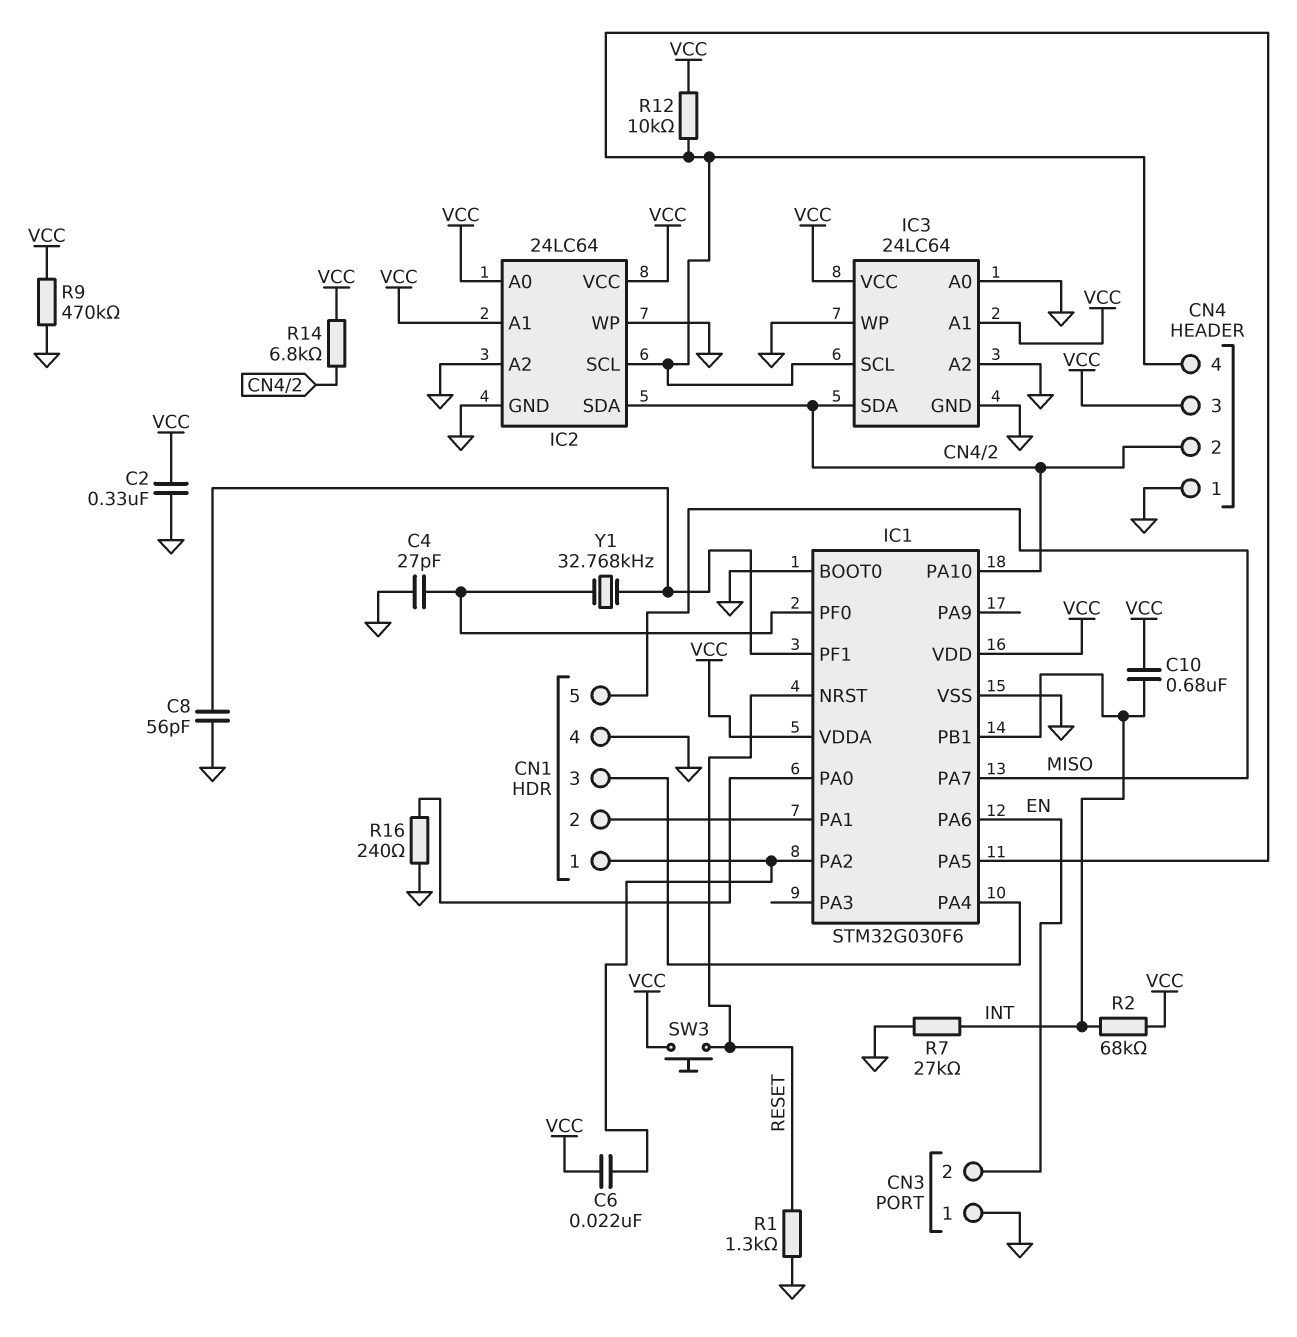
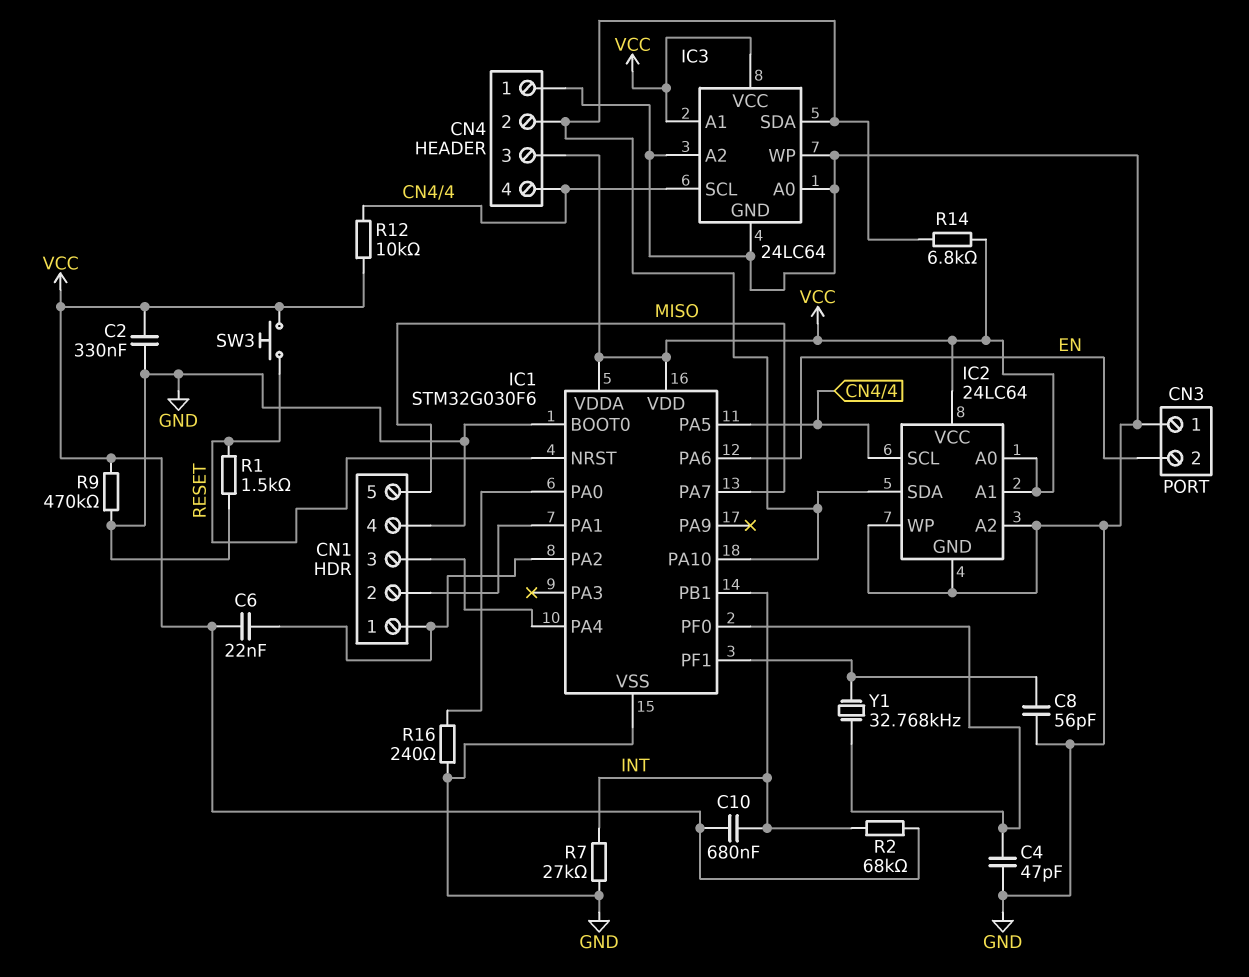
C4: 27pF (GND, IC1/PF0) -> 47pF (GND, IC1/PF0)
R1: 1.3k (GND, RESET) -> 1.5k (GND, RESET)

